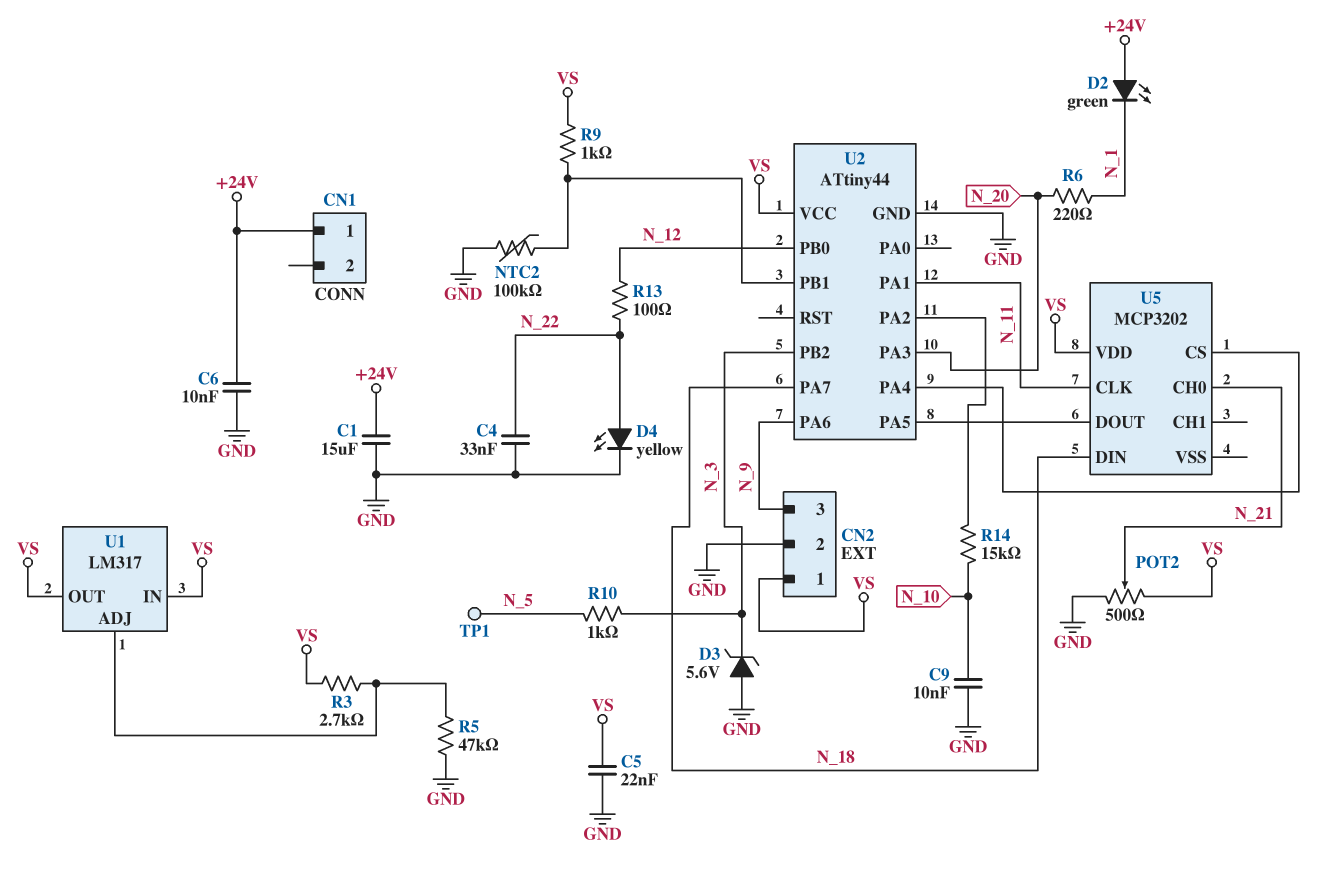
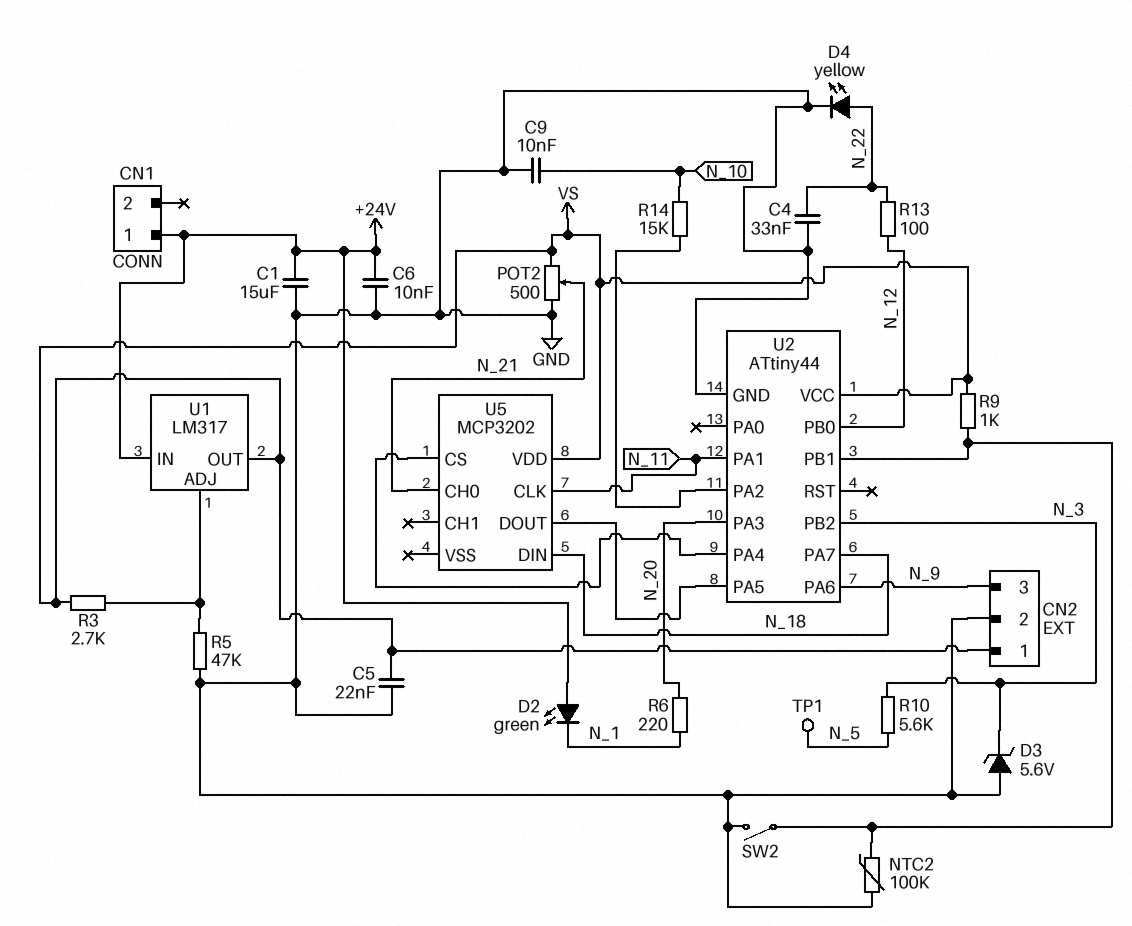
R10: 1k (N_3, N_5) -> 5.6k (N_3, N_5)
SW2: none -> switch (GND, U2/PB1)
U1 pin IN: VS -> +24V

